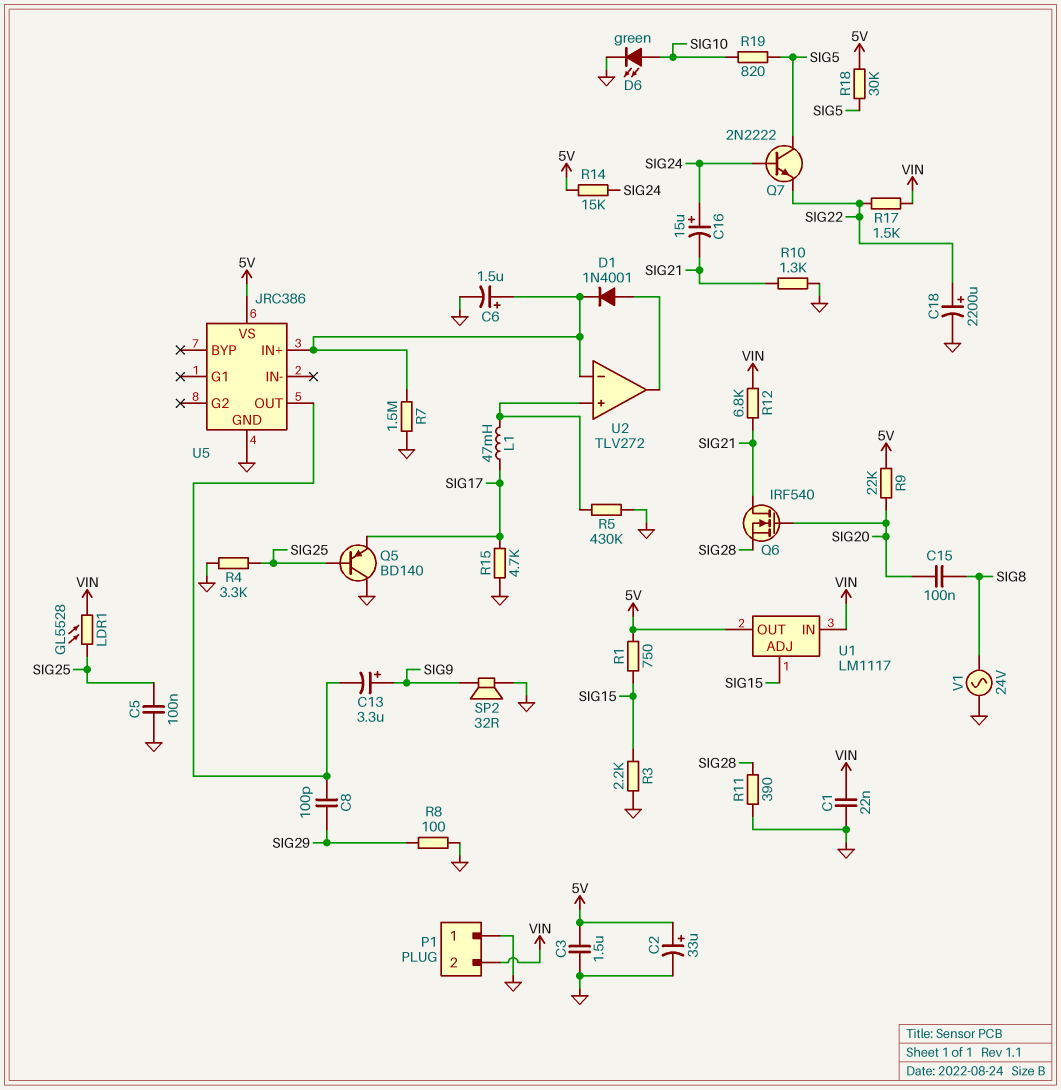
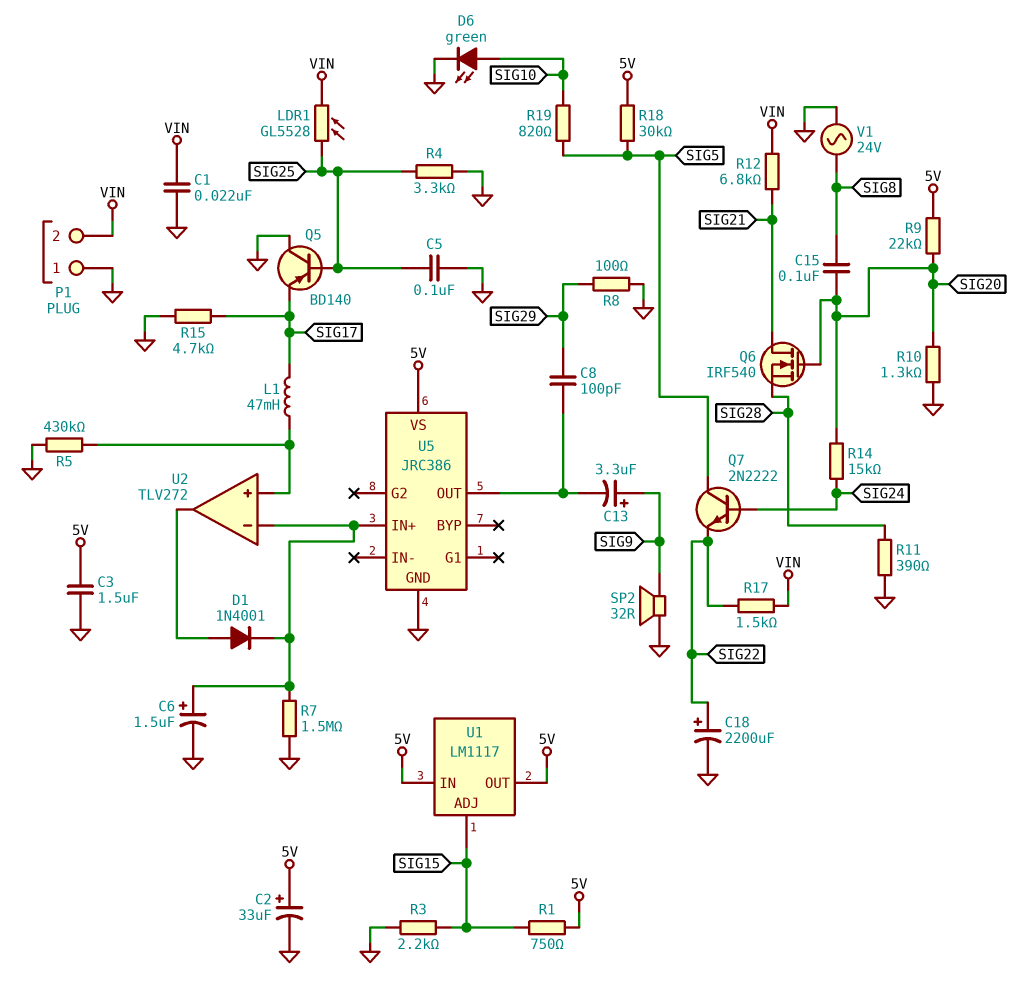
C16: 15uF (plus SIG24, minus SIG21) -> none
R10: 1.3k (GND, SIG21) -> 1.3k (GND, SIG20)
R14: 15k (5V, SIG24) -> 15k (SIG20, SIG24)
U1 pin IN: VIN -> 5V

